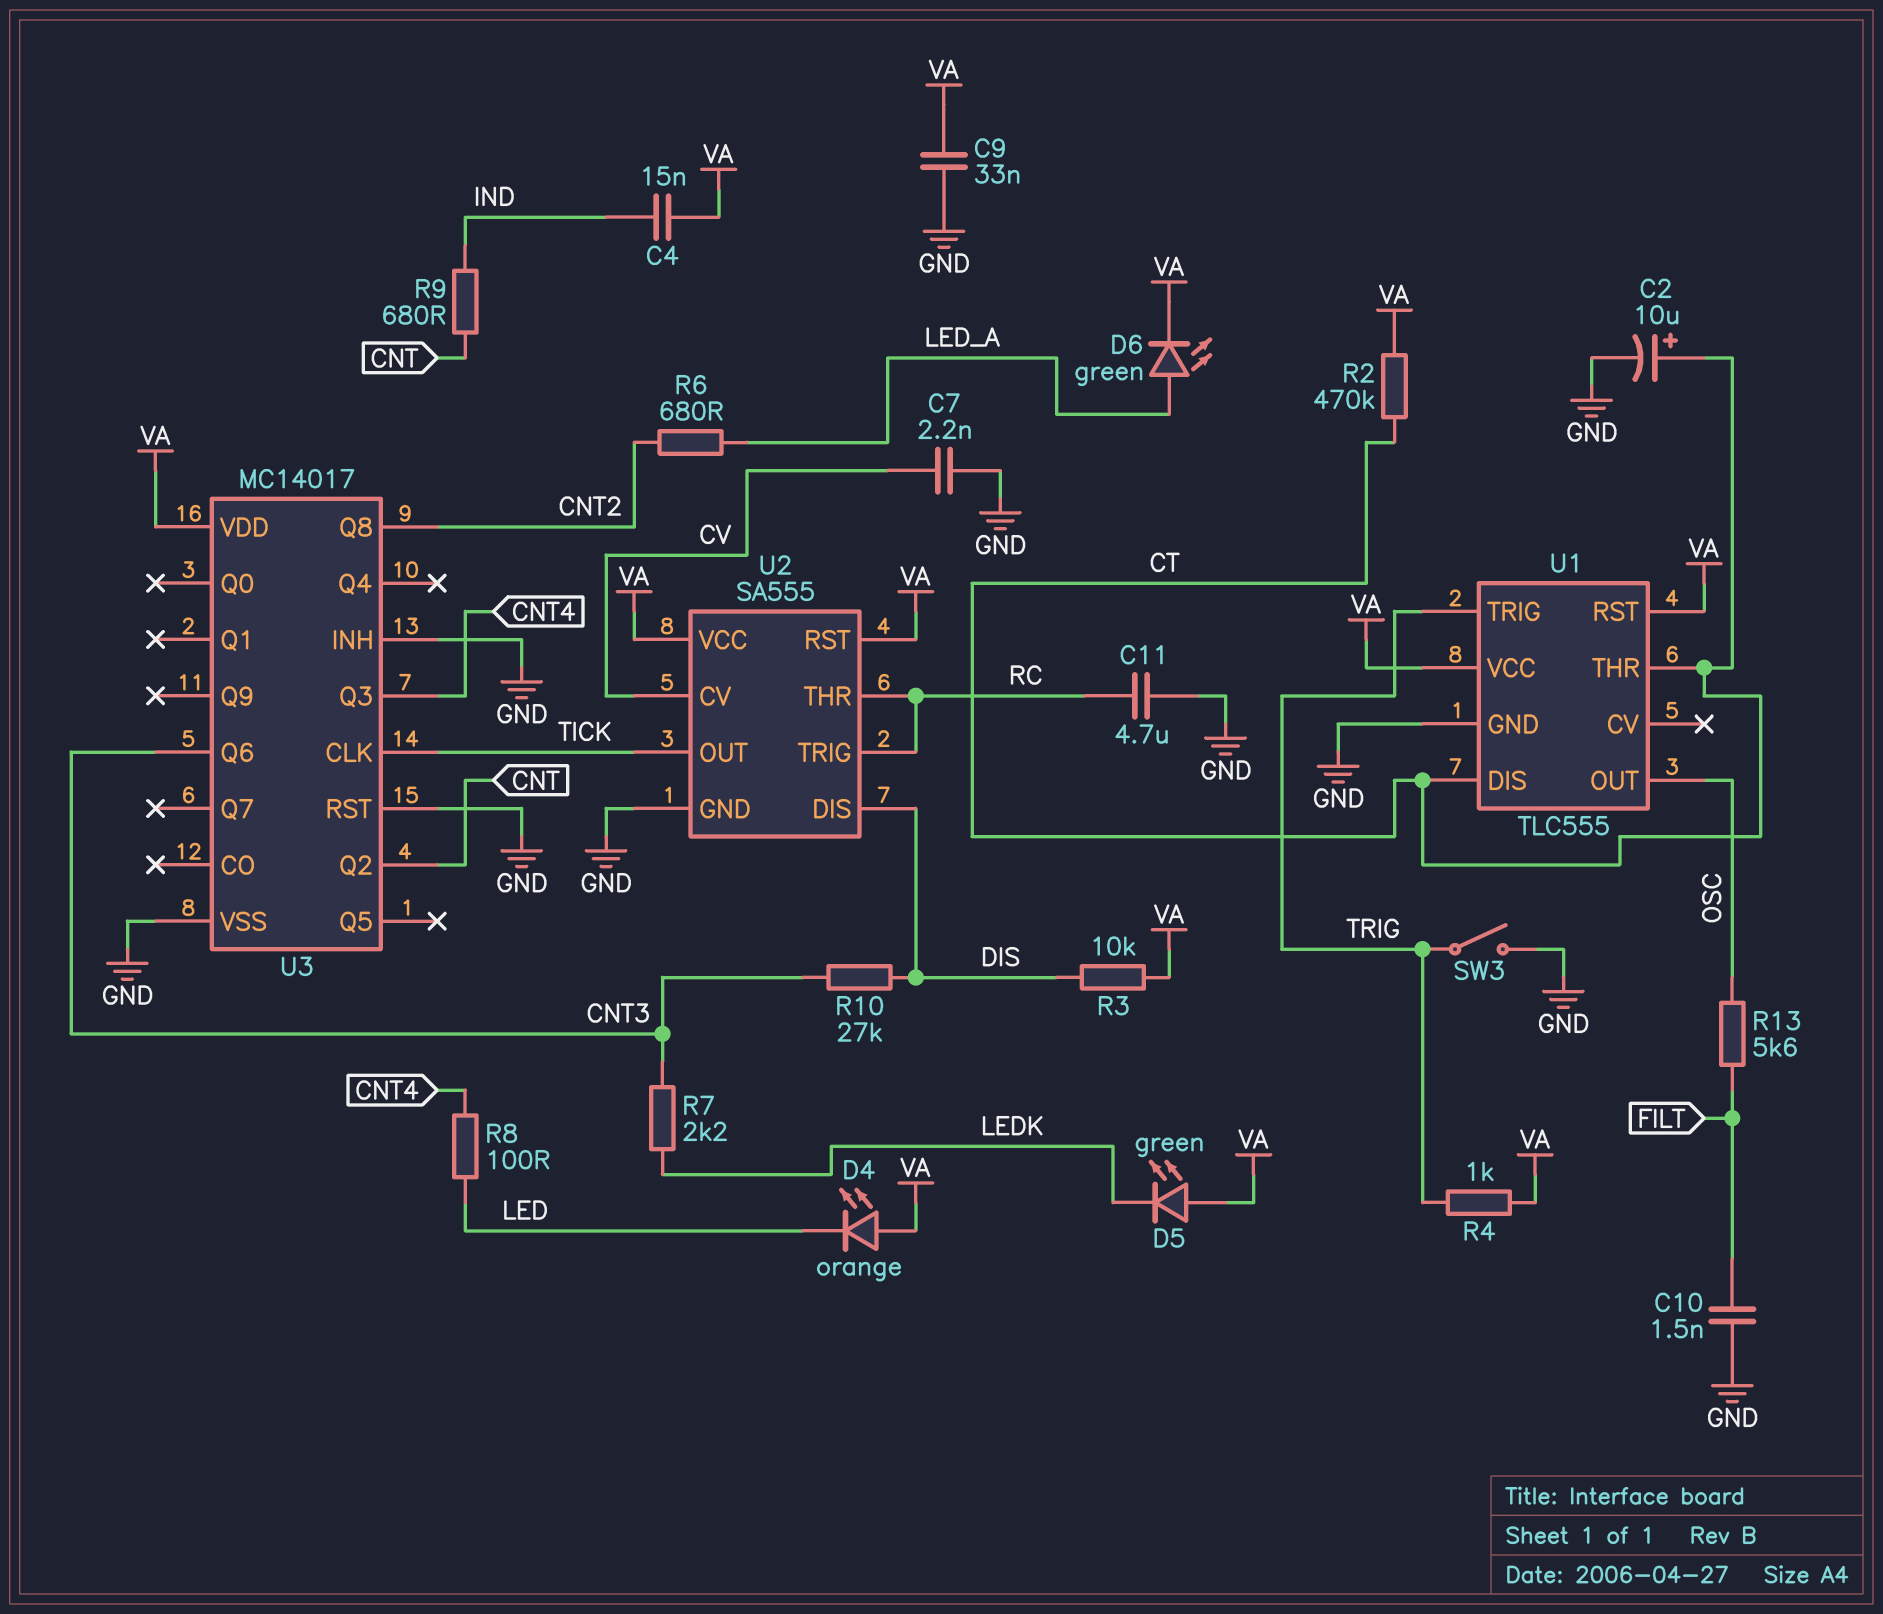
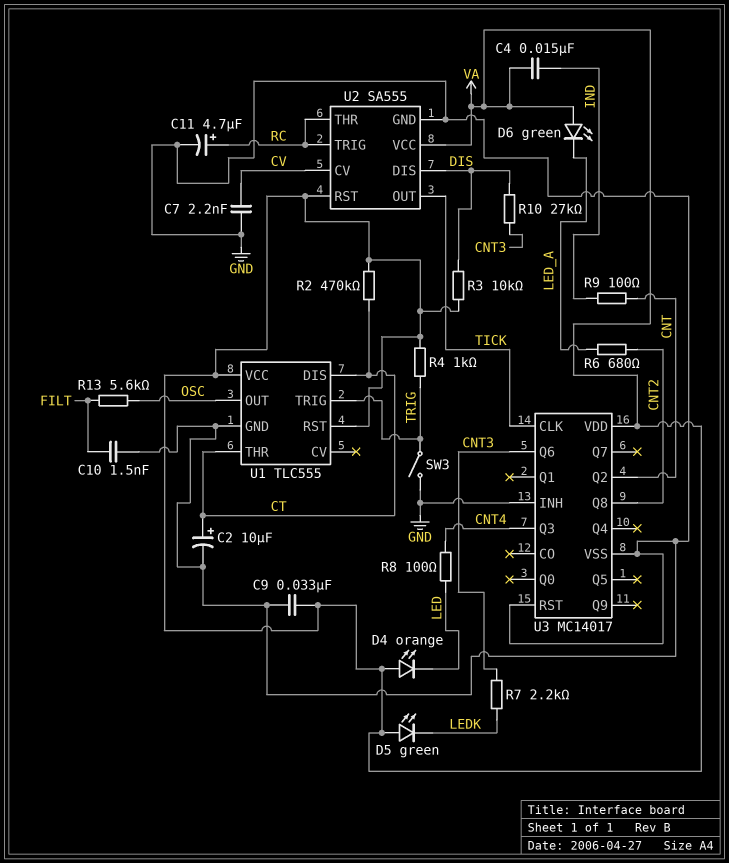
C11: 4.7uF (GND, RC) -> 4.7uF (plus RC, minus GND)
D6: LED green (A LED_A, K VA) -> LED green (A VA, K LED_A)
R9: 680 (CNT, IND) -> 100 (CNT, IND)

